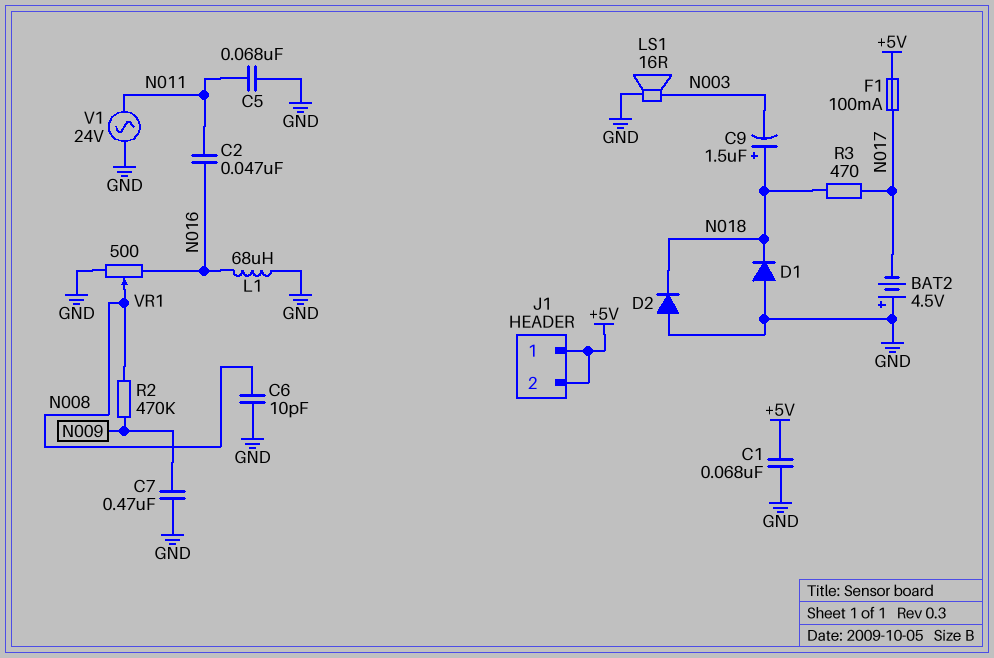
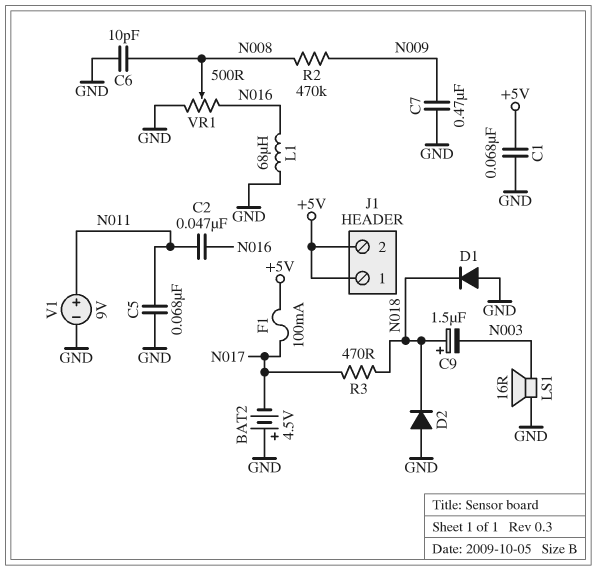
V1: AC 24V (GND, N011) -> 9V (plus N011, minus GND)

